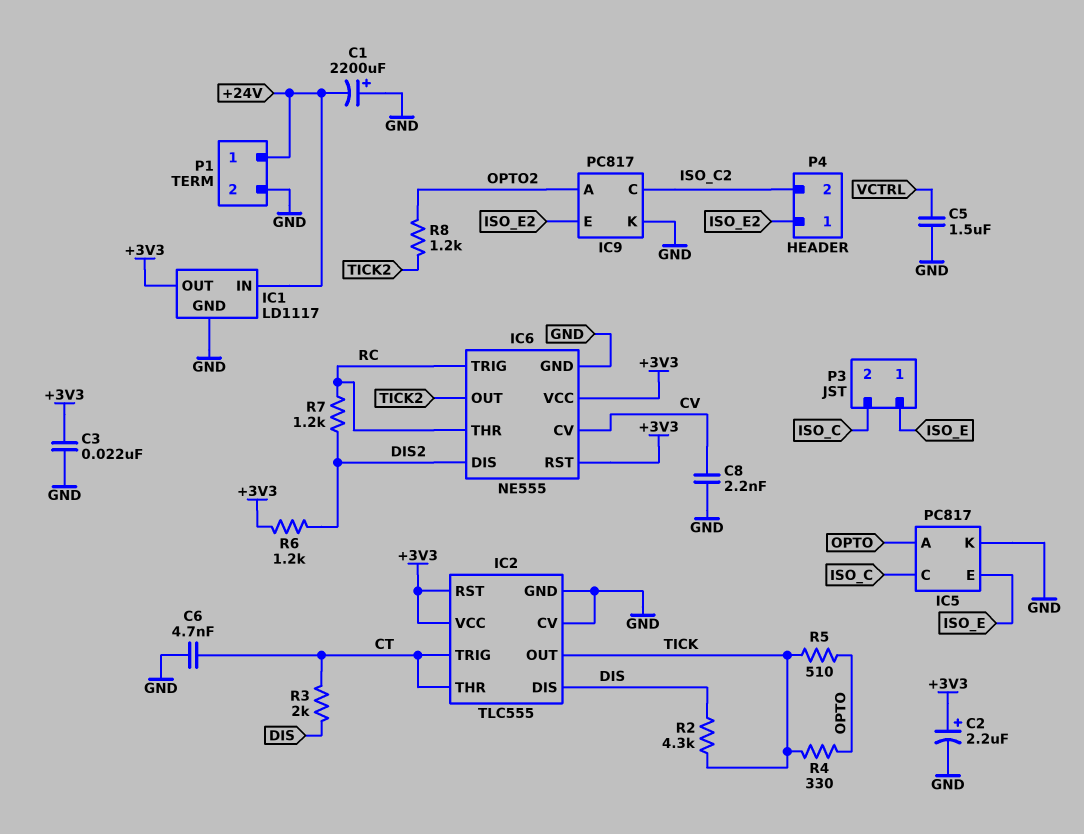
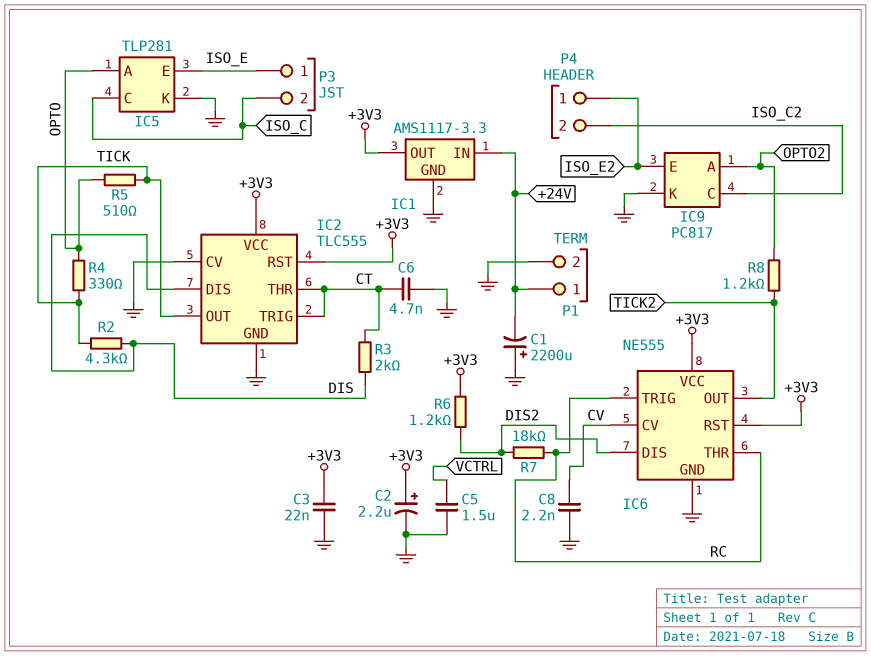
IC1: LD1117 -> AMS1117-3.3
IC5: PC817 -> TLP281
R7: 1.2k (DIS2, RC) -> 18k (DIS2, RC)

